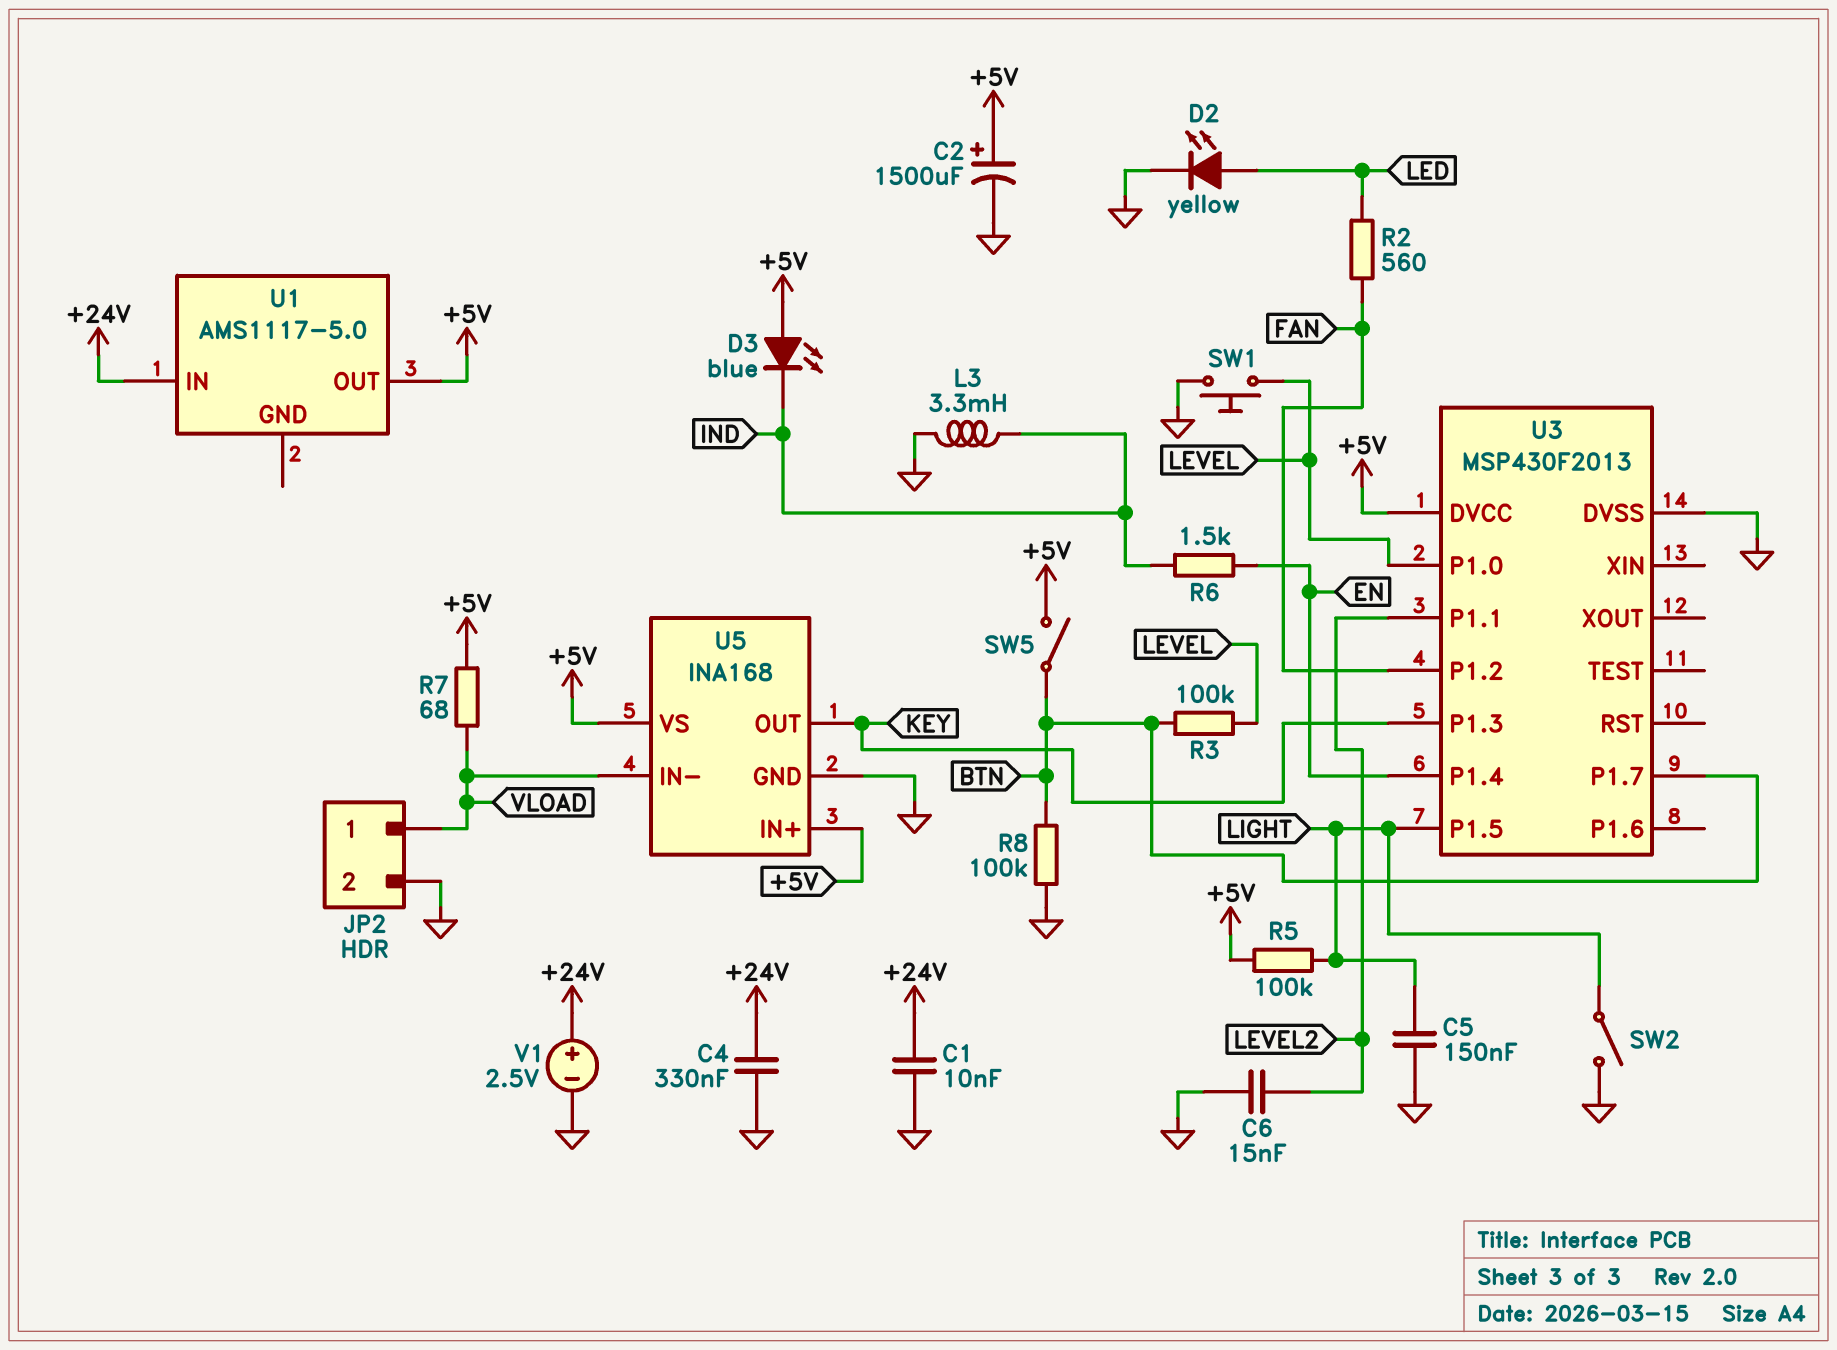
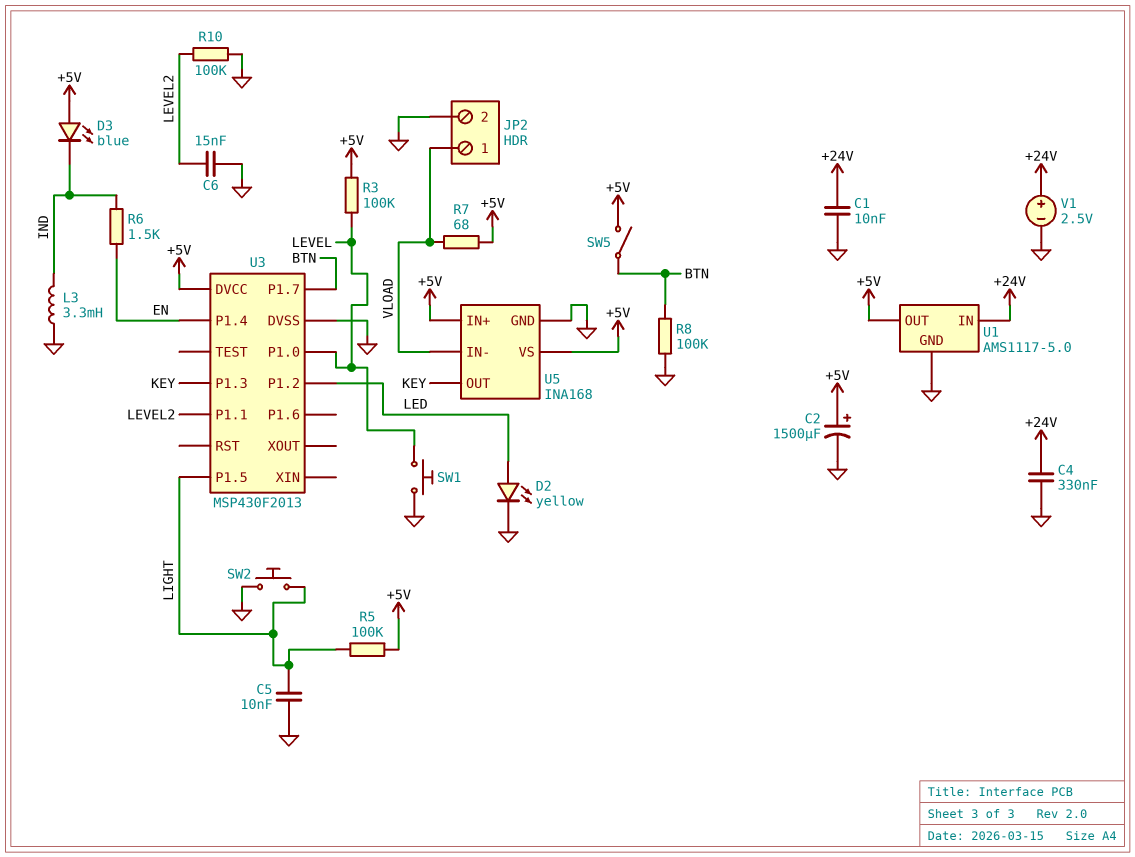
C5: 150nF (GND, LIGHT) -> 10nF (GND, LIGHT)
R2: 560 (FAN, LED) -> none
R3: 100k (BTN, LEVEL) -> 100k (+5V, LEVEL)
R10: none -> 100k (GND, LEVEL2)
SW2: switch (GND, LIGHT) -> button (GND, LIGHT)
U1 pin GND: none -> GND
U3 pin P1.2: FAN -> LED

